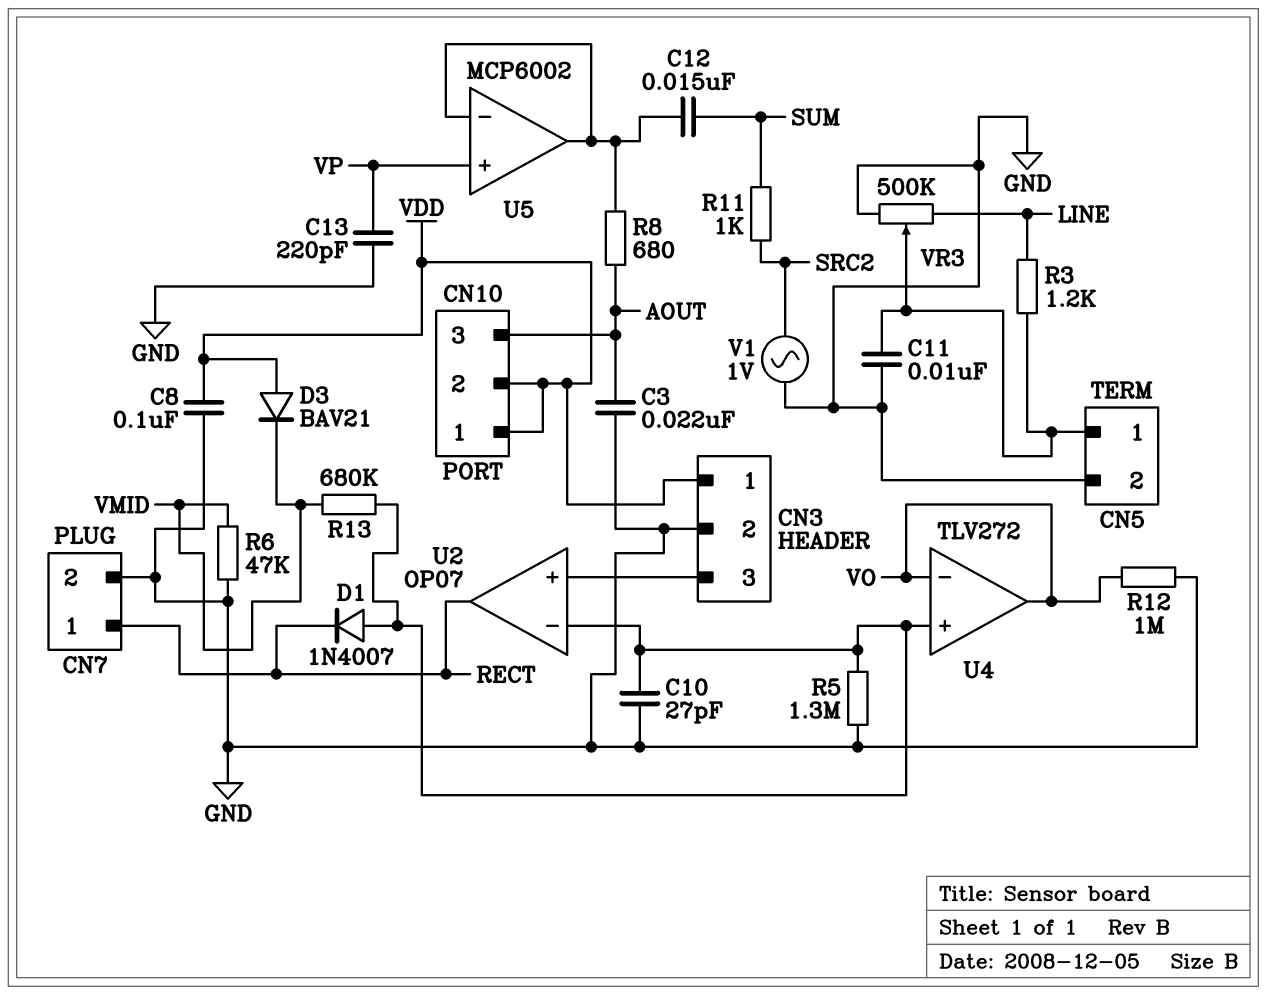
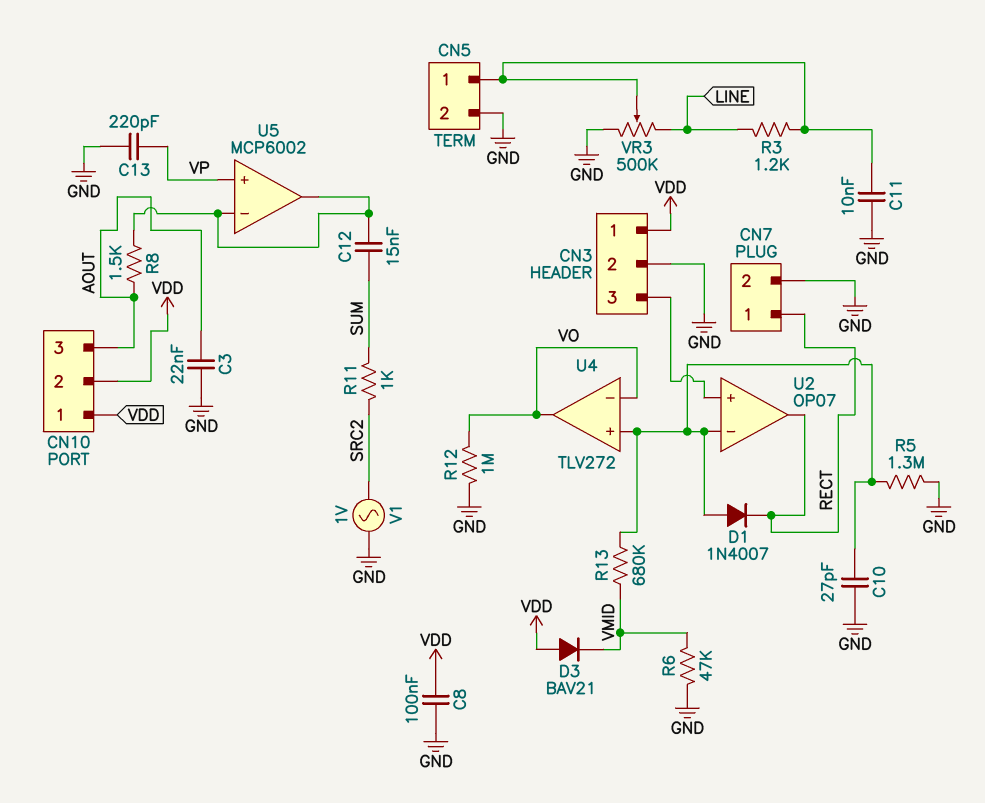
R8: 680 (AOUT, U5/in-) -> 1.5k (AOUT, U5/in-)

